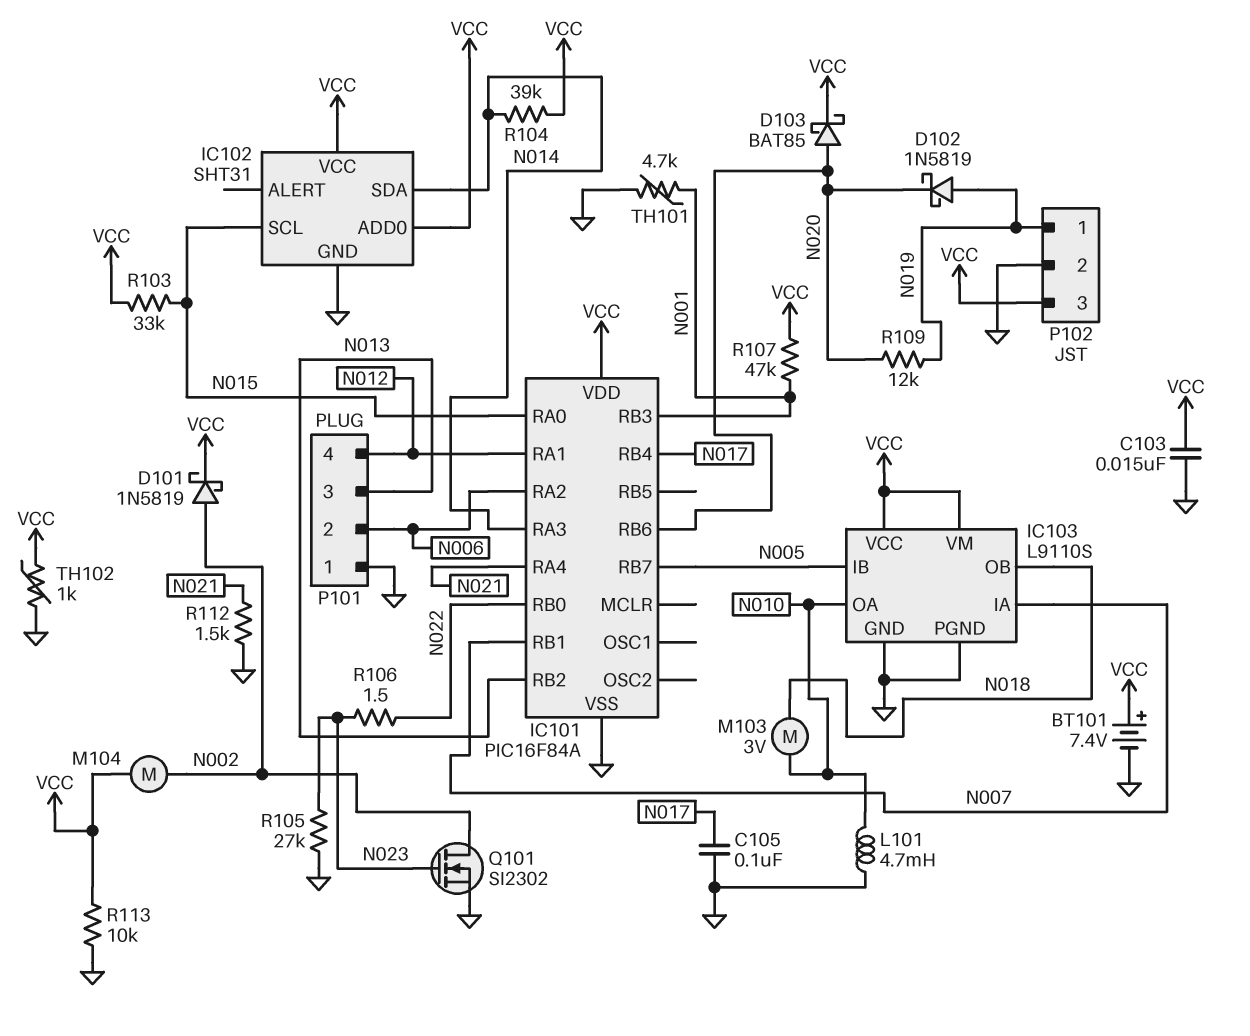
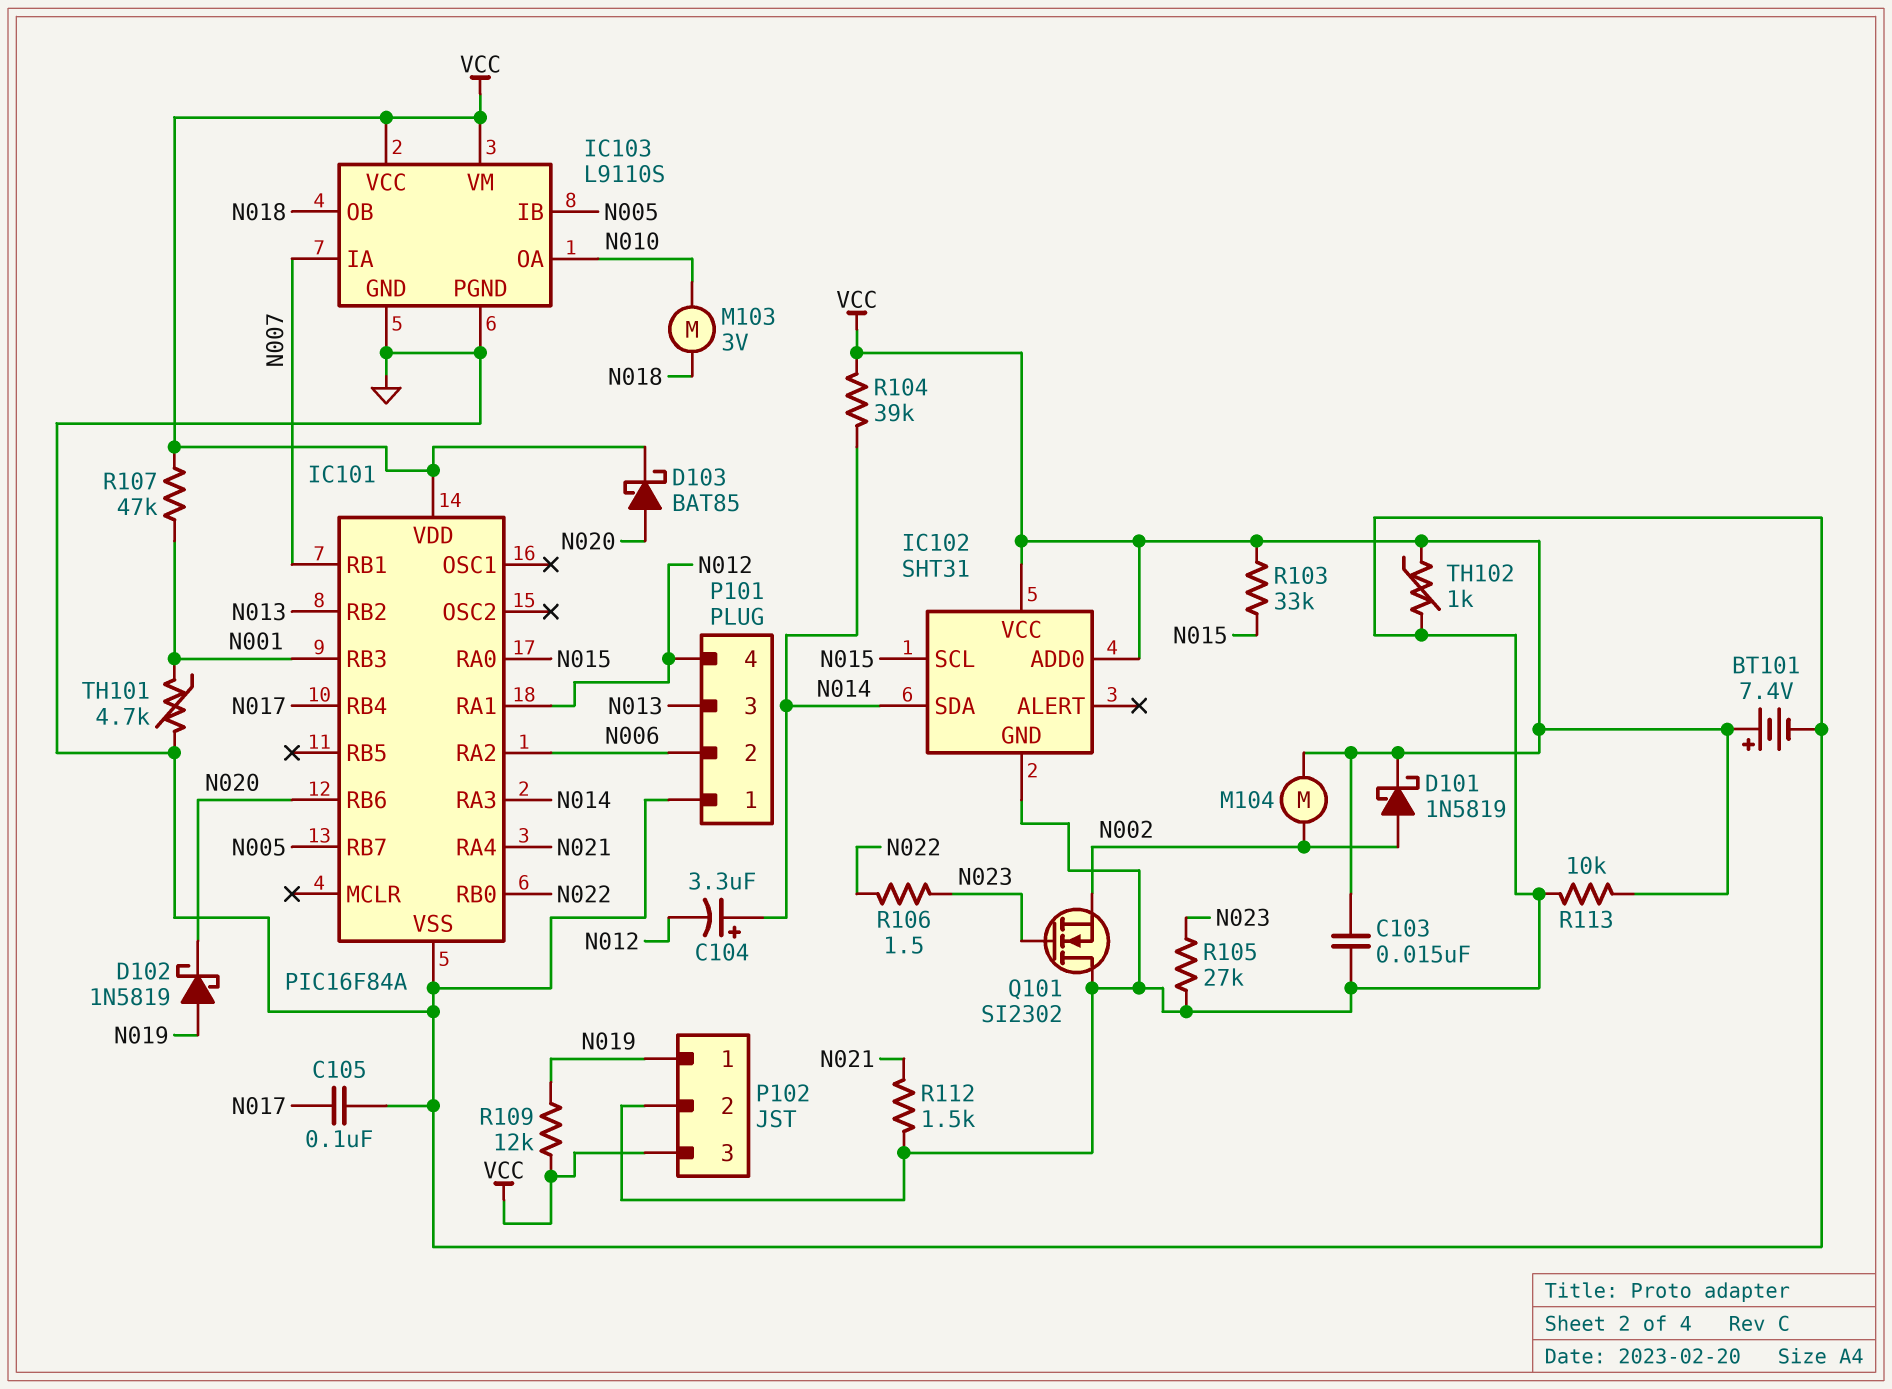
C104: none -> 3.3uF (plus N014, minus N012)
L101: 4.7mH (GND, N010) -> none
Q101: NMOS SI2302 (G N023, D N002, S GND) -> NMOS SI2302 (G N023, D GND, S N002)
R109: 12k (N019, N020) -> 12k (N019, VCC)

